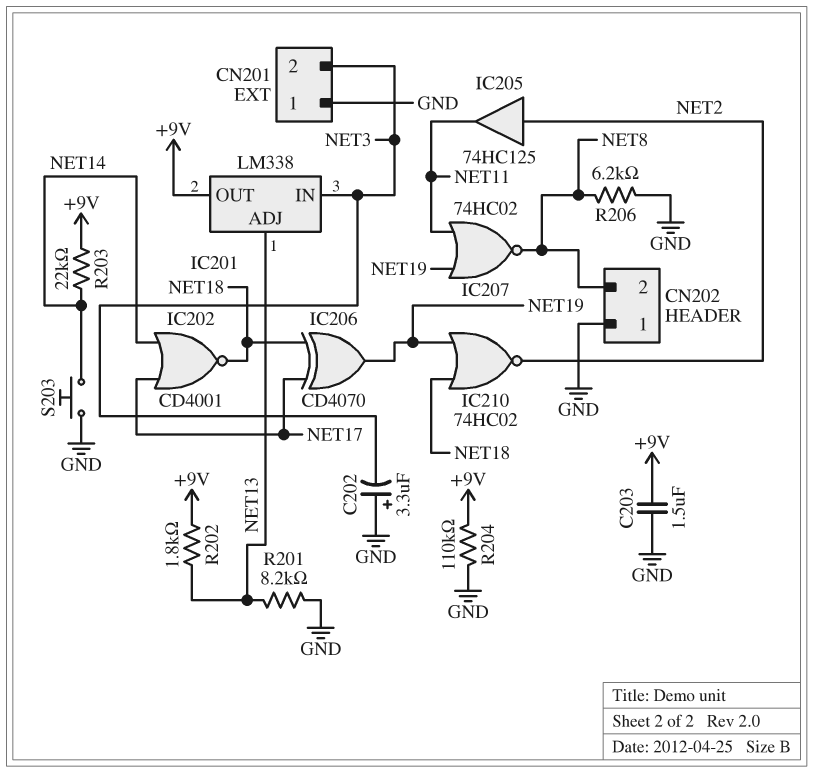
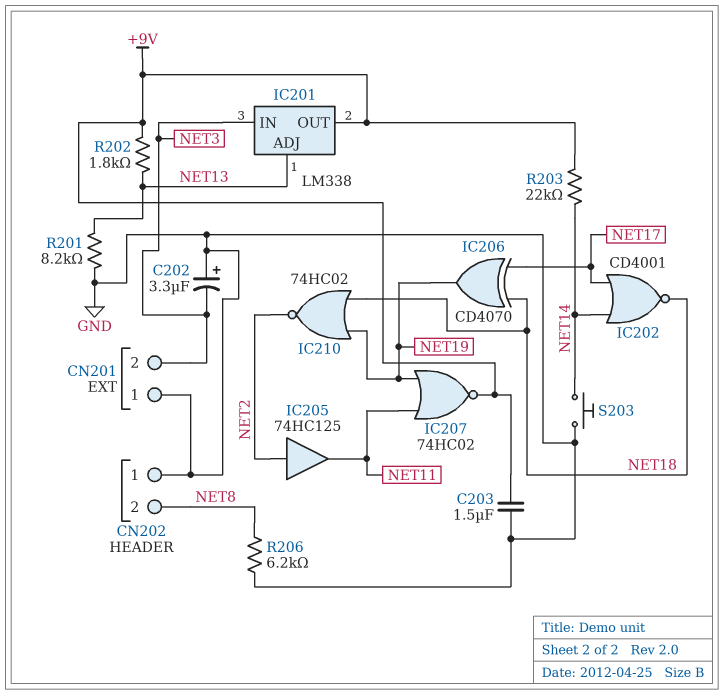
IC207: NOR 74HC02 (in NET11, in NET19, out NET8) -> NOR 74HC02 (in NET11, in NET19, out +9V)
R204: 110k (+9V, GND) -> none

